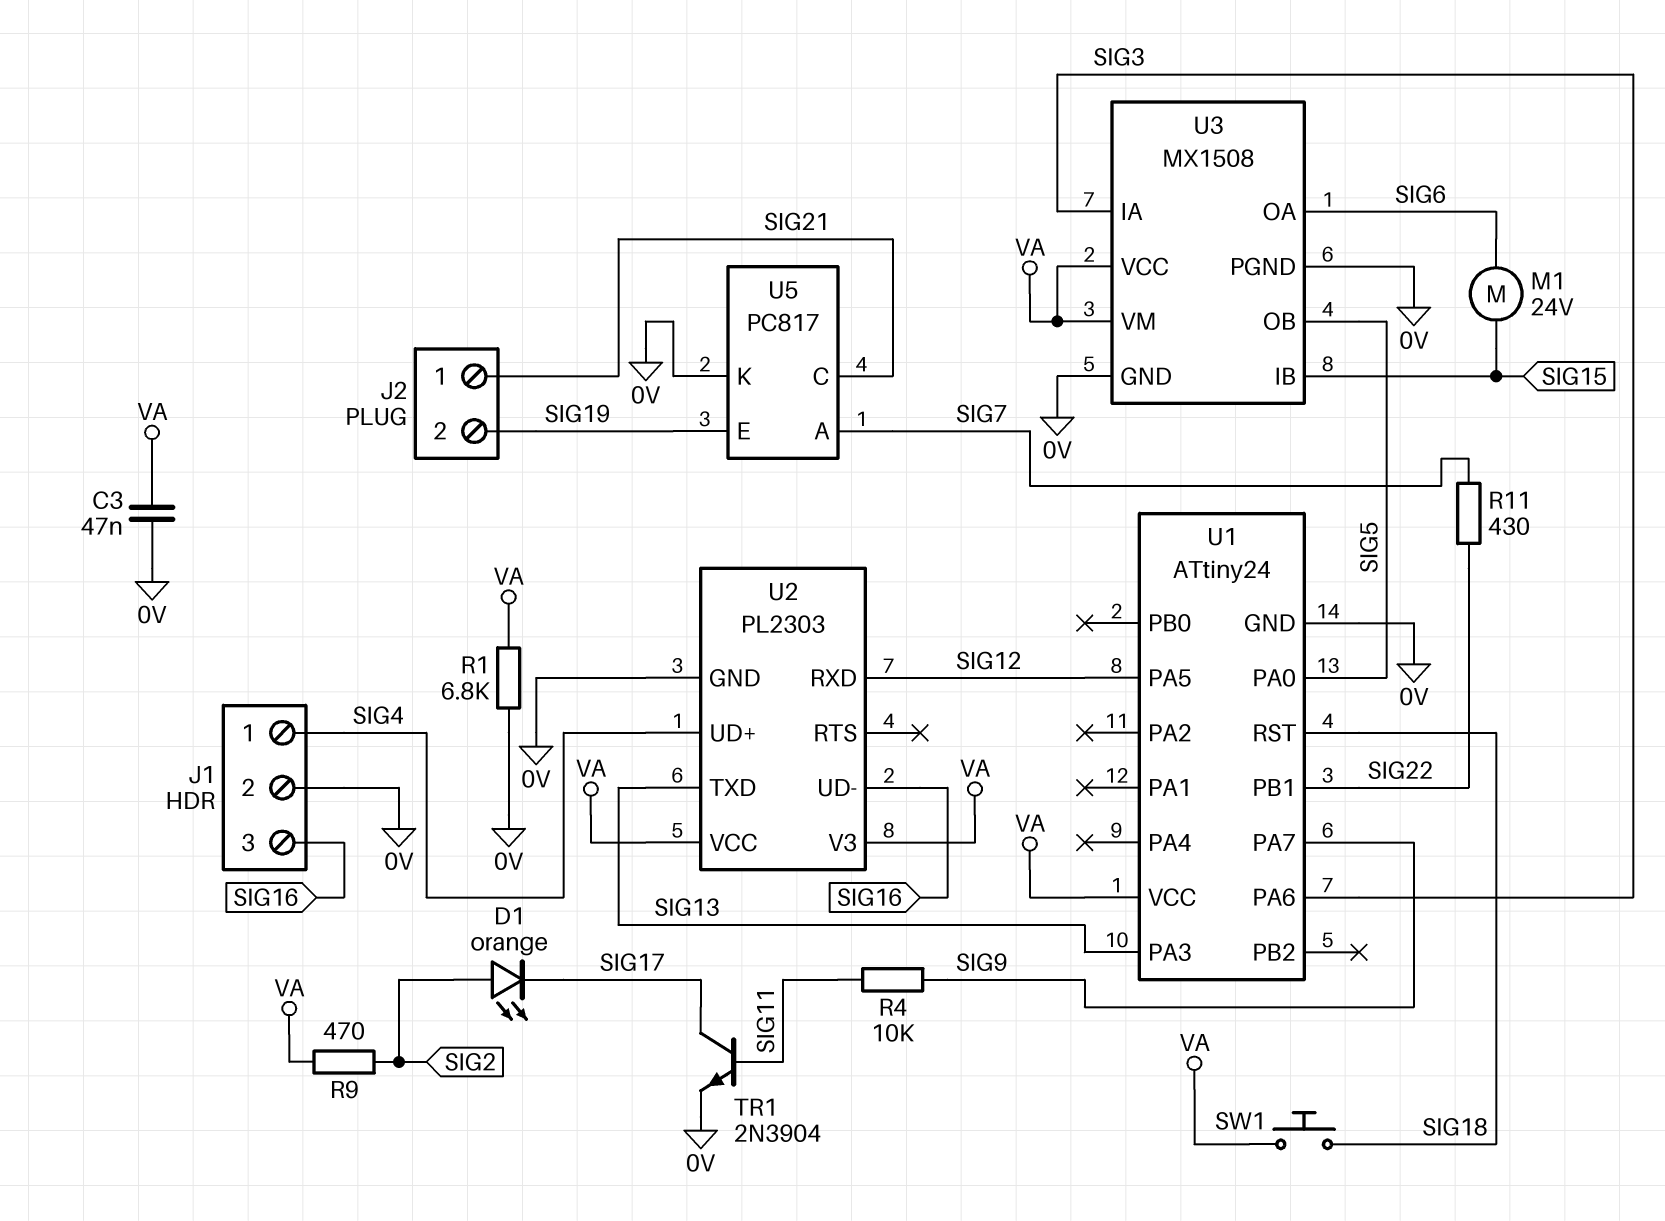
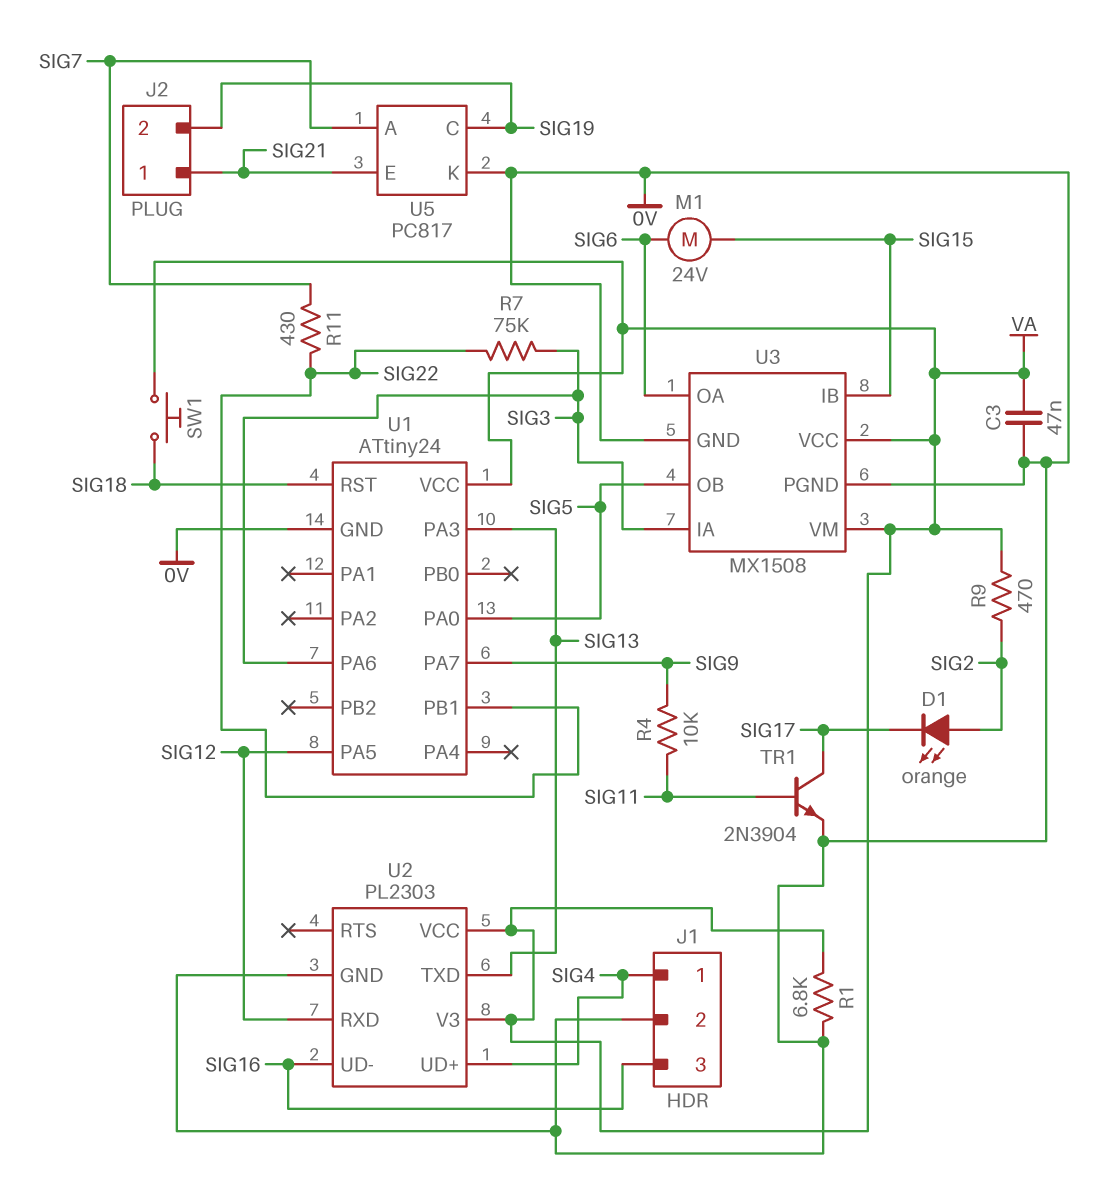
R7: none -> 75k (SIG3, SIG22)
U5 pin C: SIG21 -> SIG19
U5 pin E: SIG19 -> SIG21

